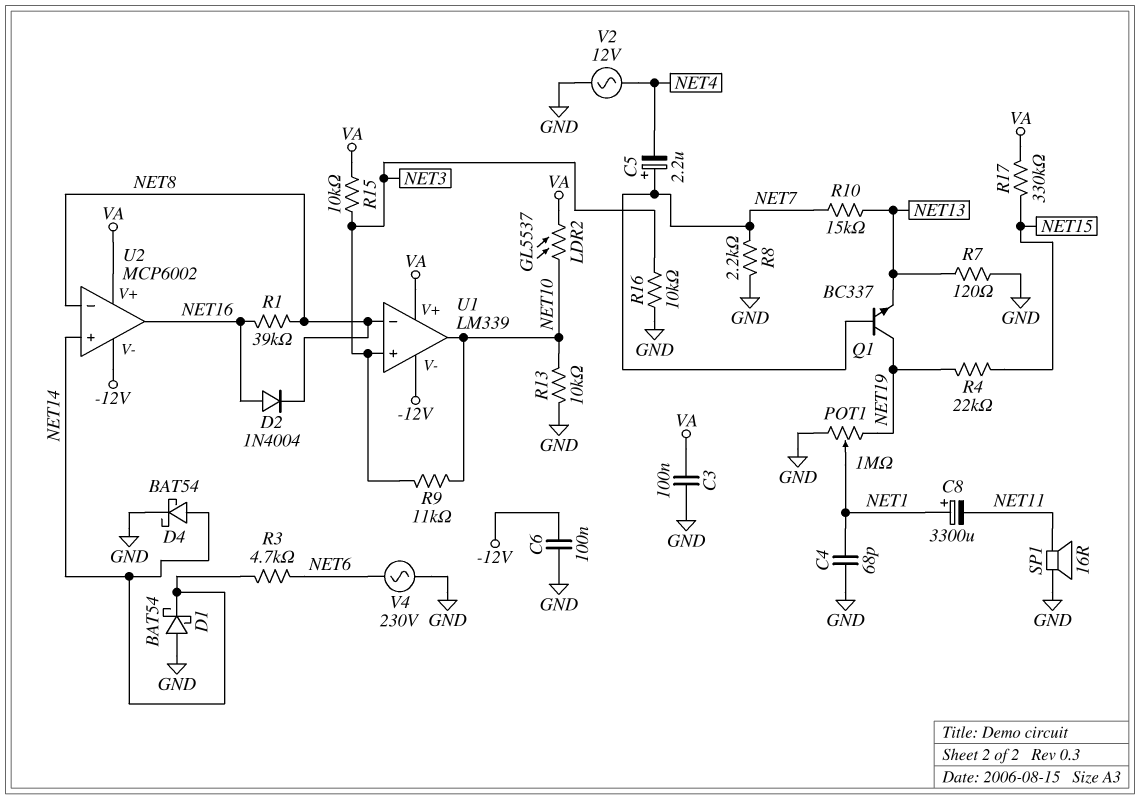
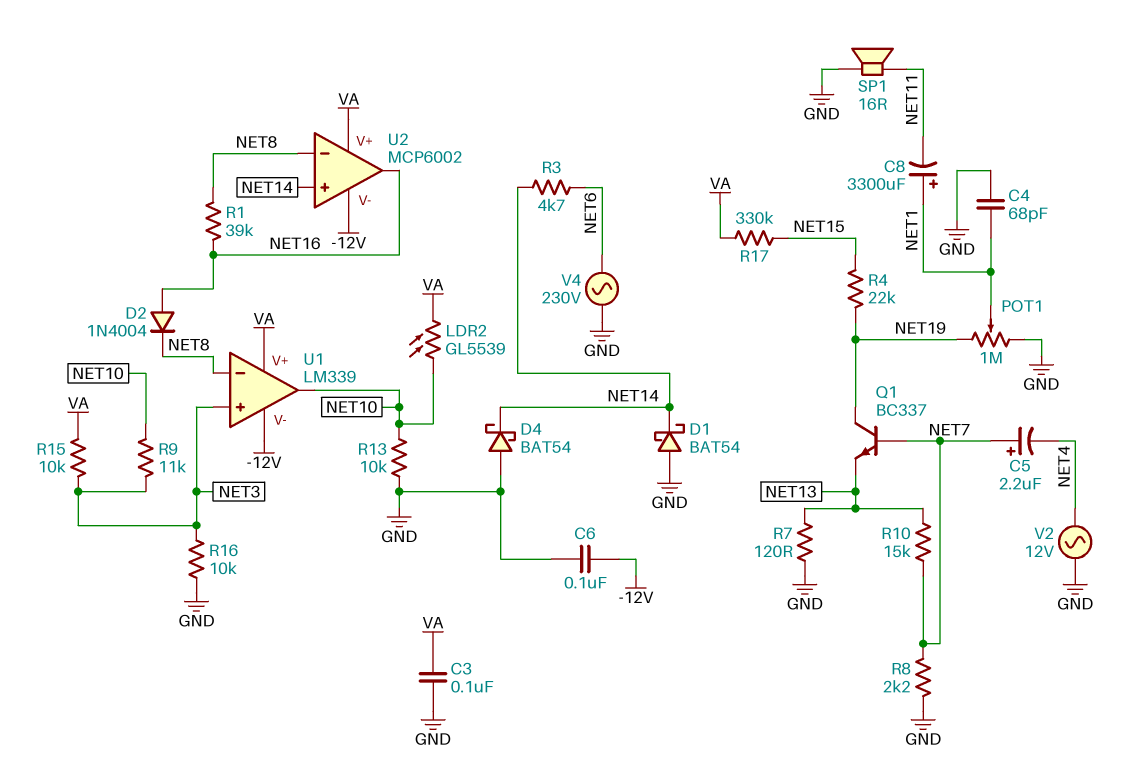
D4: schottky BAT54 (A NET14, K GND) -> schottky BAT54 (A GND, K NET14)
LDR2: GL5537 (NET10, VA) -> GL5539 (NET10, VA)

